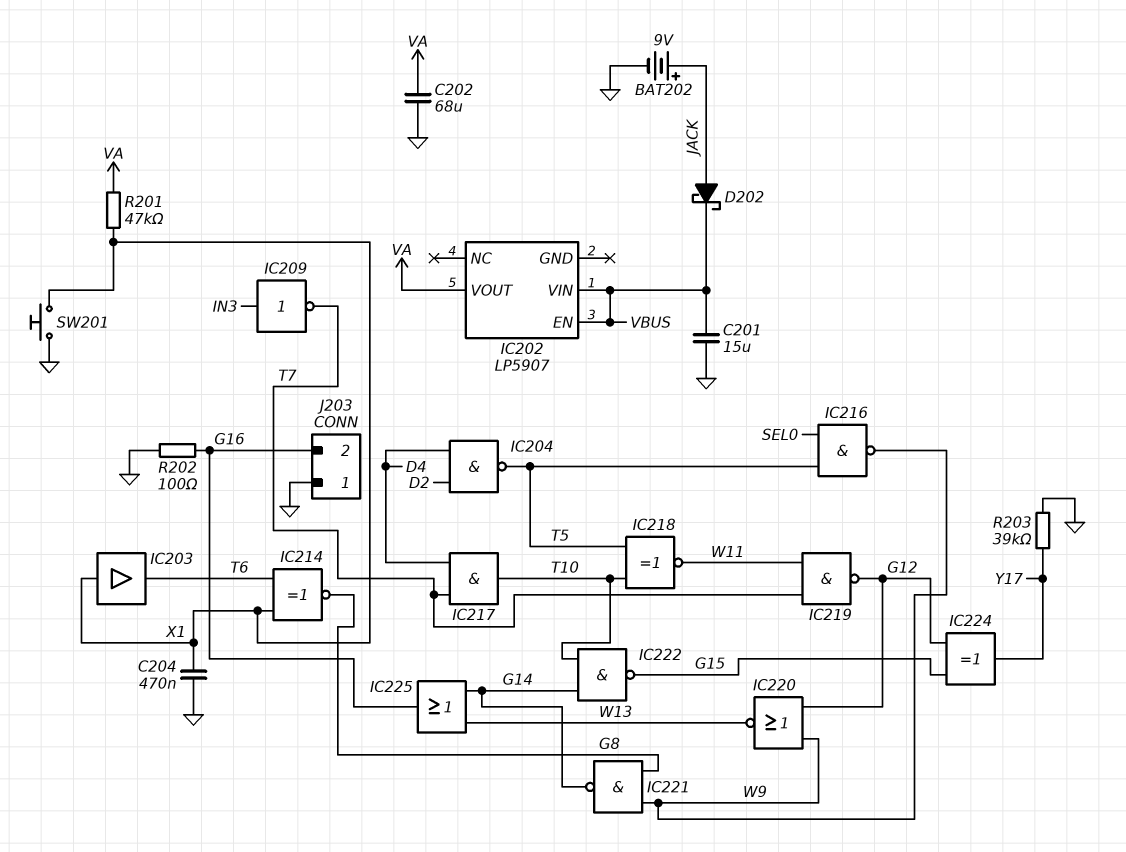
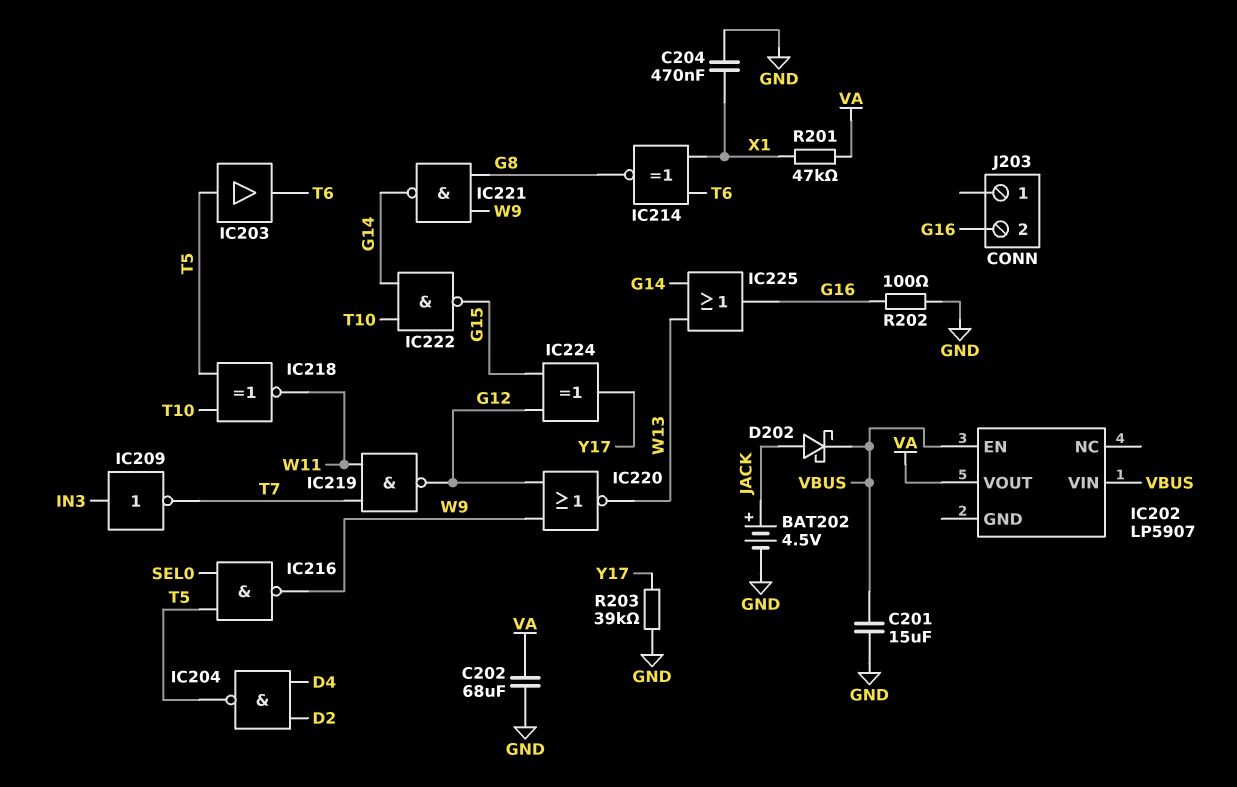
BAT202: 9V (plus JACK, minus GND) -> 4.5V (plus JACK, minus GND)
IC203: buffer (in X1, out T6) -> buffer (in T5, out T6)
IC217: AND (in D4, in T7, out T10) -> none
J203 pin 1: GND -> none
SW201: button (GND, X1) -> none

